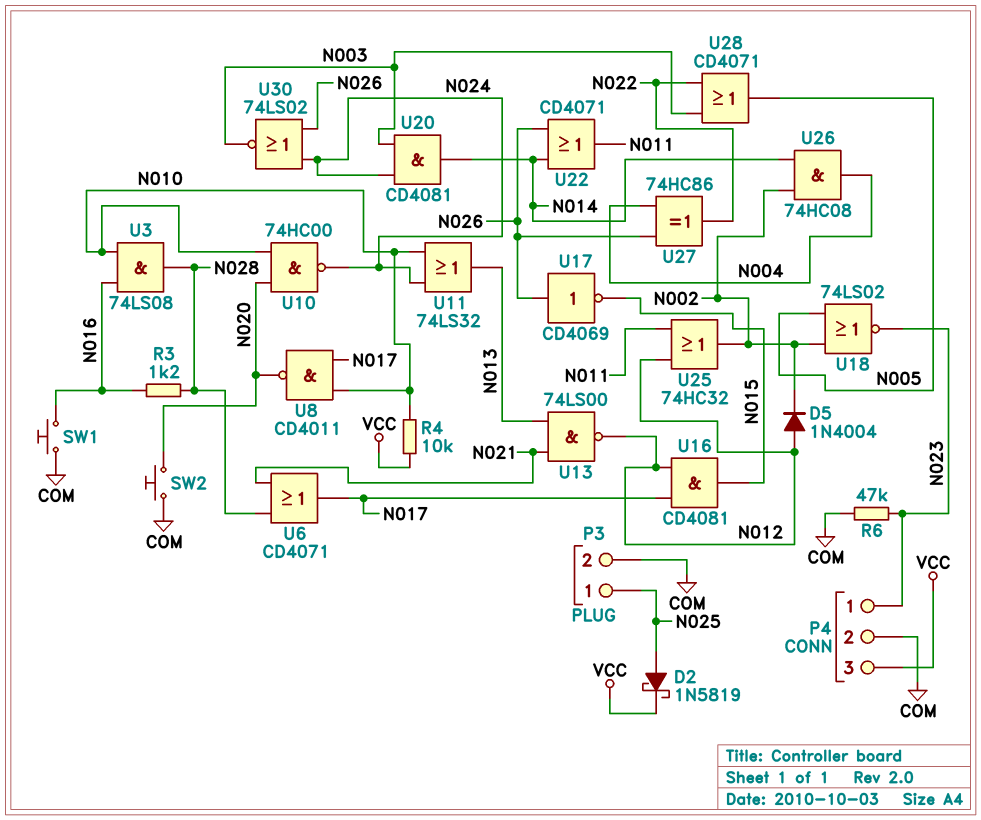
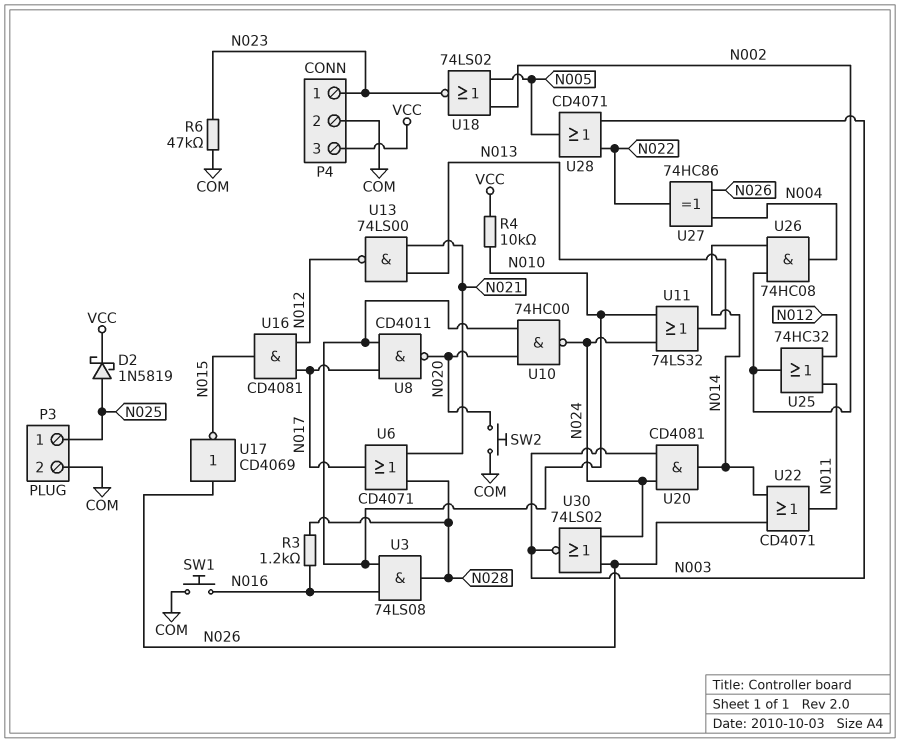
D5: diode 1N4004 (A N012, K N002) -> none

